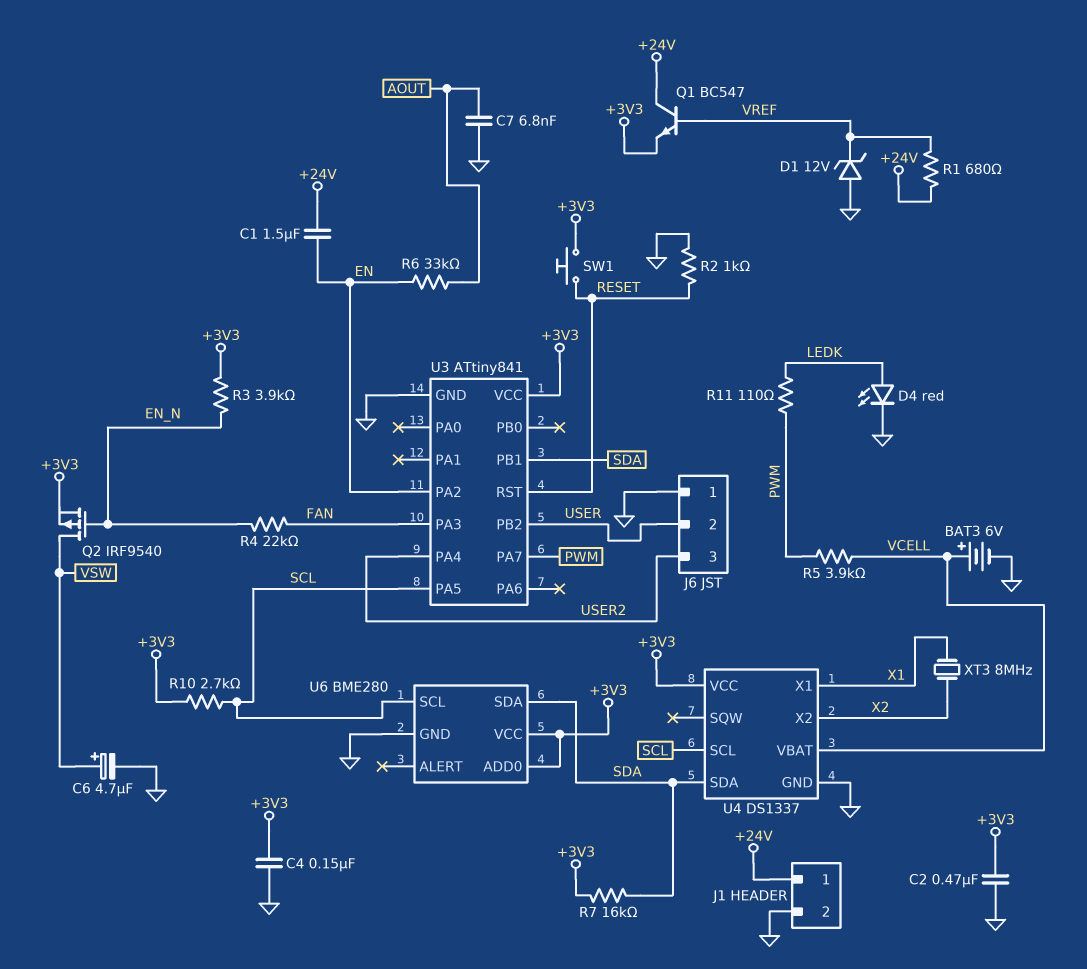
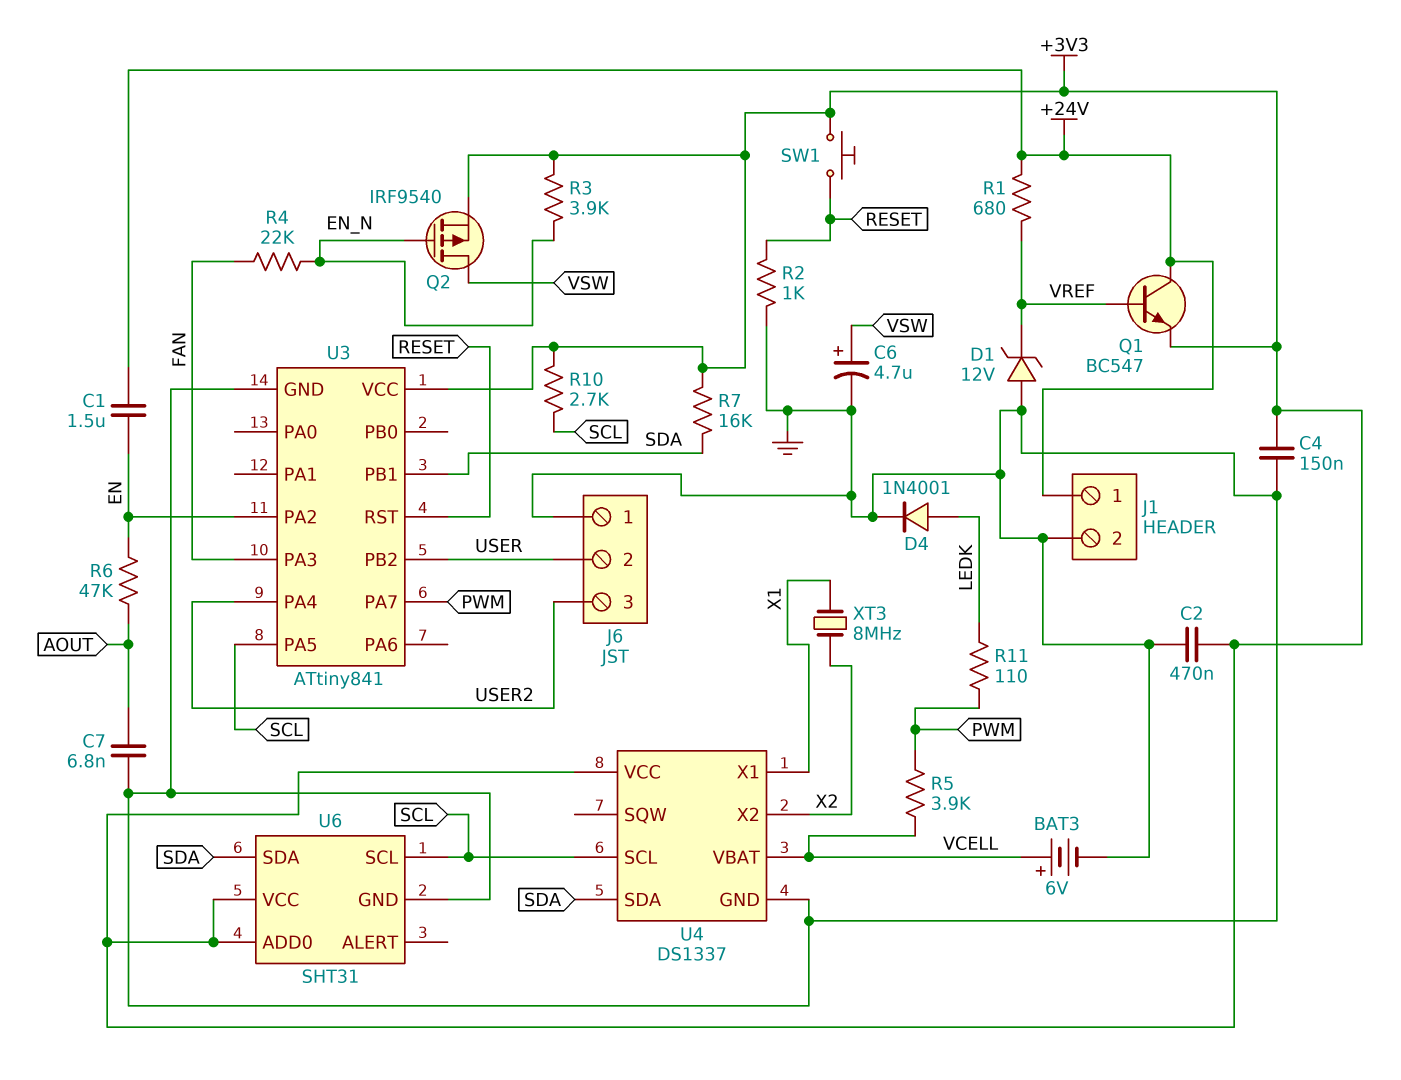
D4: LED red (A LEDK, K GND) -> diode 1N4001 (A LEDK, K GND)
R6: 33k (AOUT, EN) -> 47k (AOUT, EN)
U6: BME280 -> SHT31

